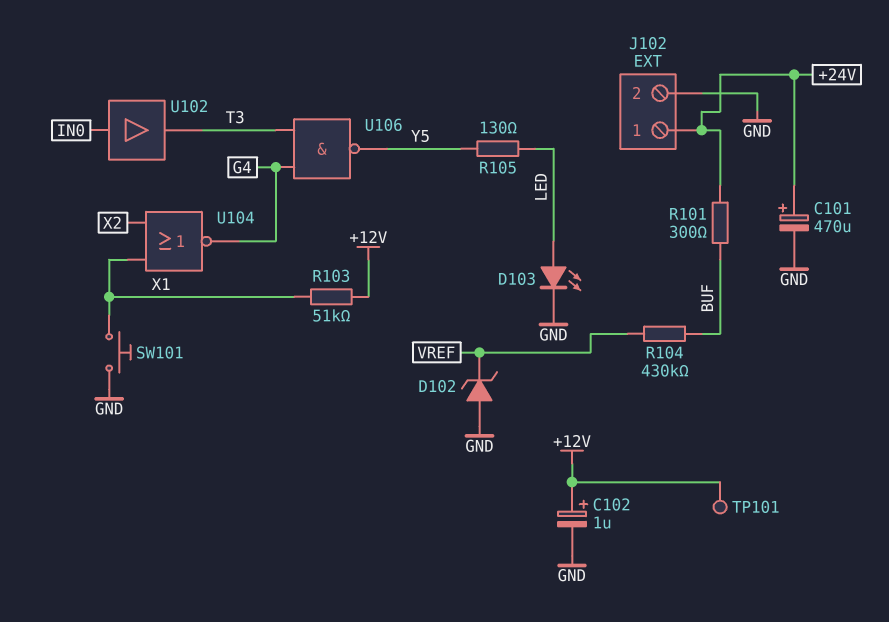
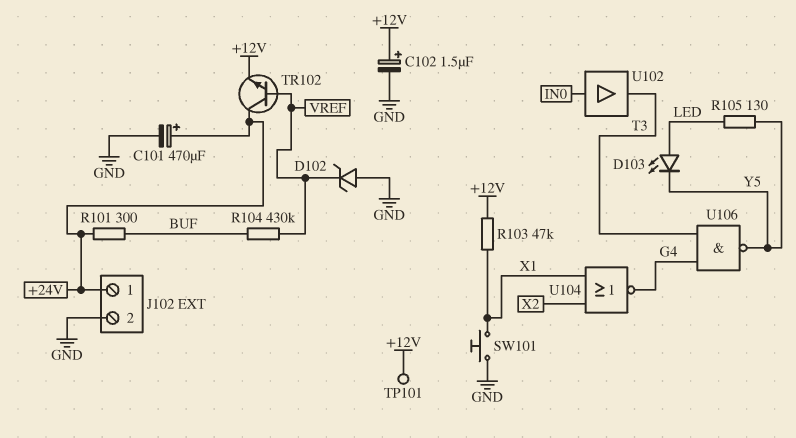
C102: 1uF (plus +12V, minus GND) -> 1.5uF (plus +12V, minus GND)
D103: LED (A LED, K GND) -> LED (A LED, K Y5)
R103: 51k (+12V, X1) -> 47k (+12V, X1)
TR102: none -> NPN (B VREF, C +24V, E +12V)

